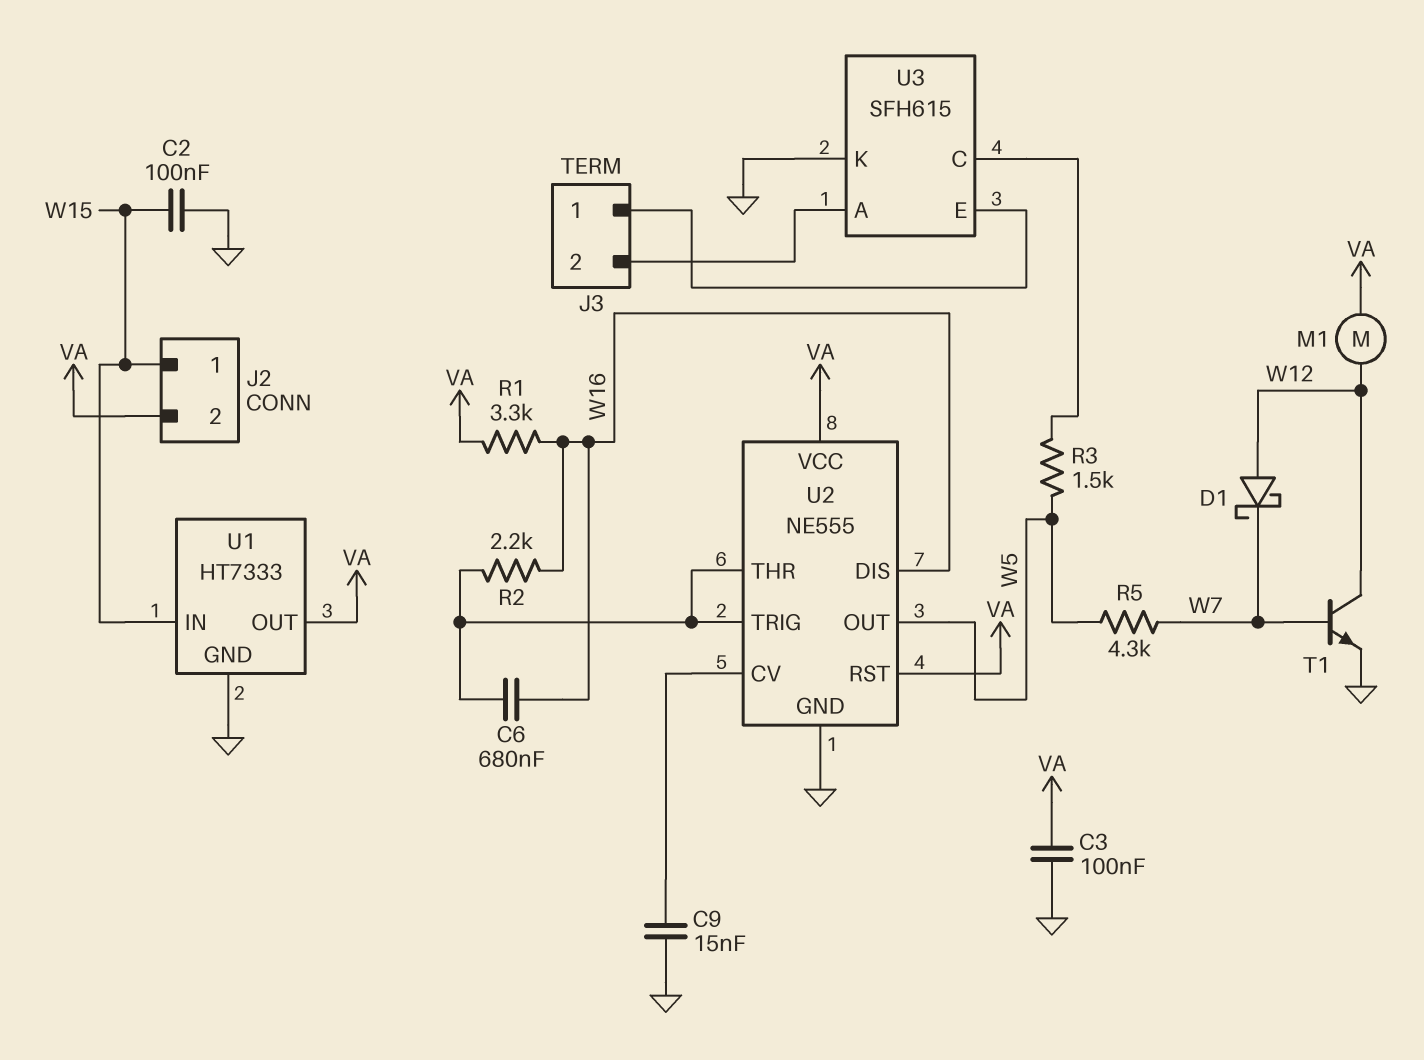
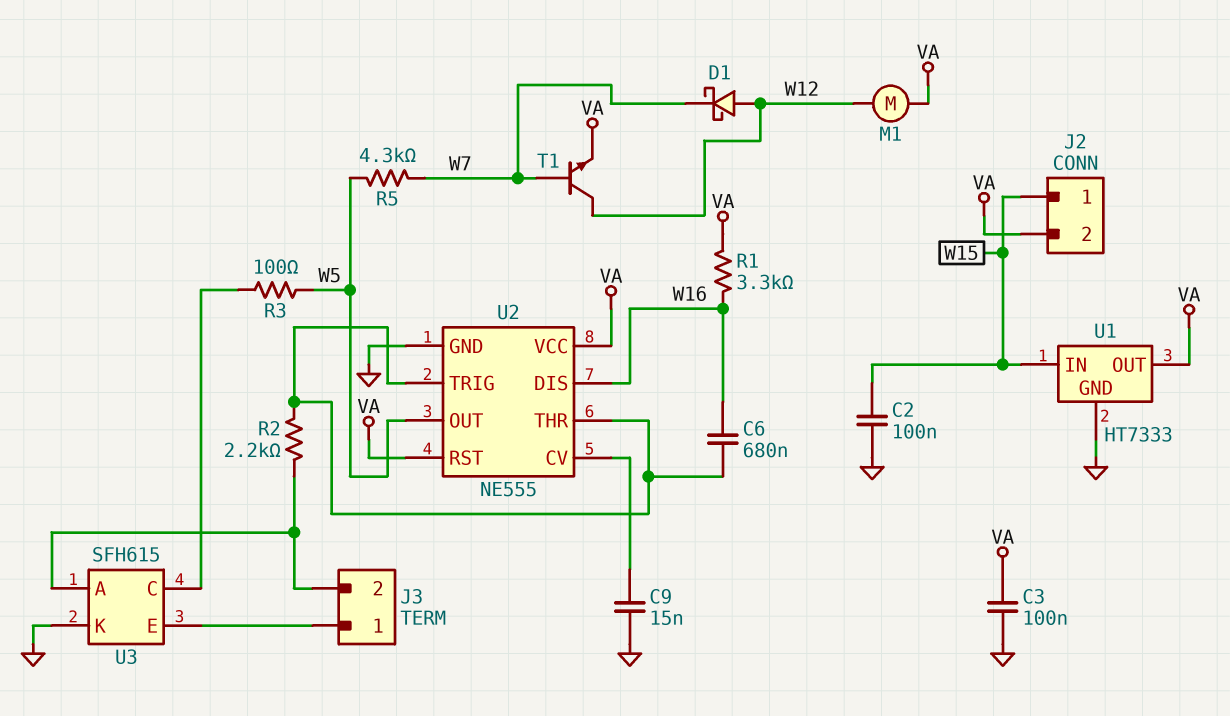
R2: 2.2k (U2/THR, W16) -> 2.2k (J3/2, U2/THR)
R3: 1.5k (U3/C, W5) -> 100 (U3/C, W5)
T1: NPN (B W7, C W12, E GND) -> NPN (B W7, C W12, E VA)

